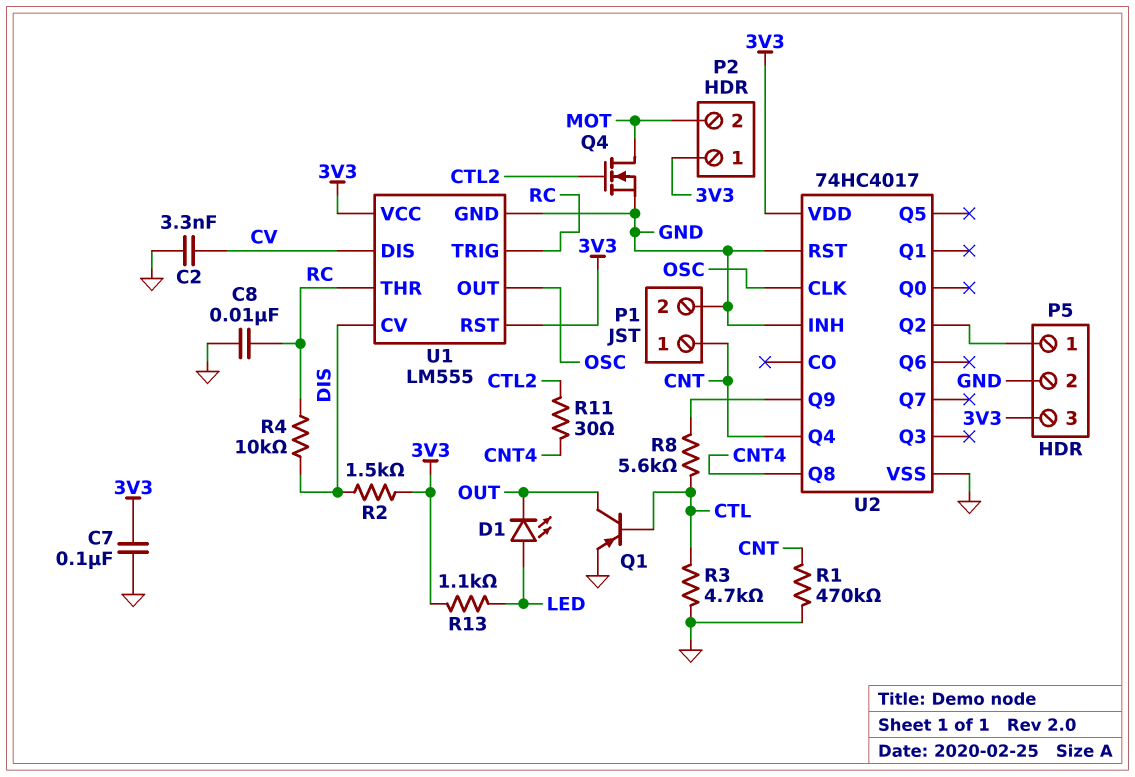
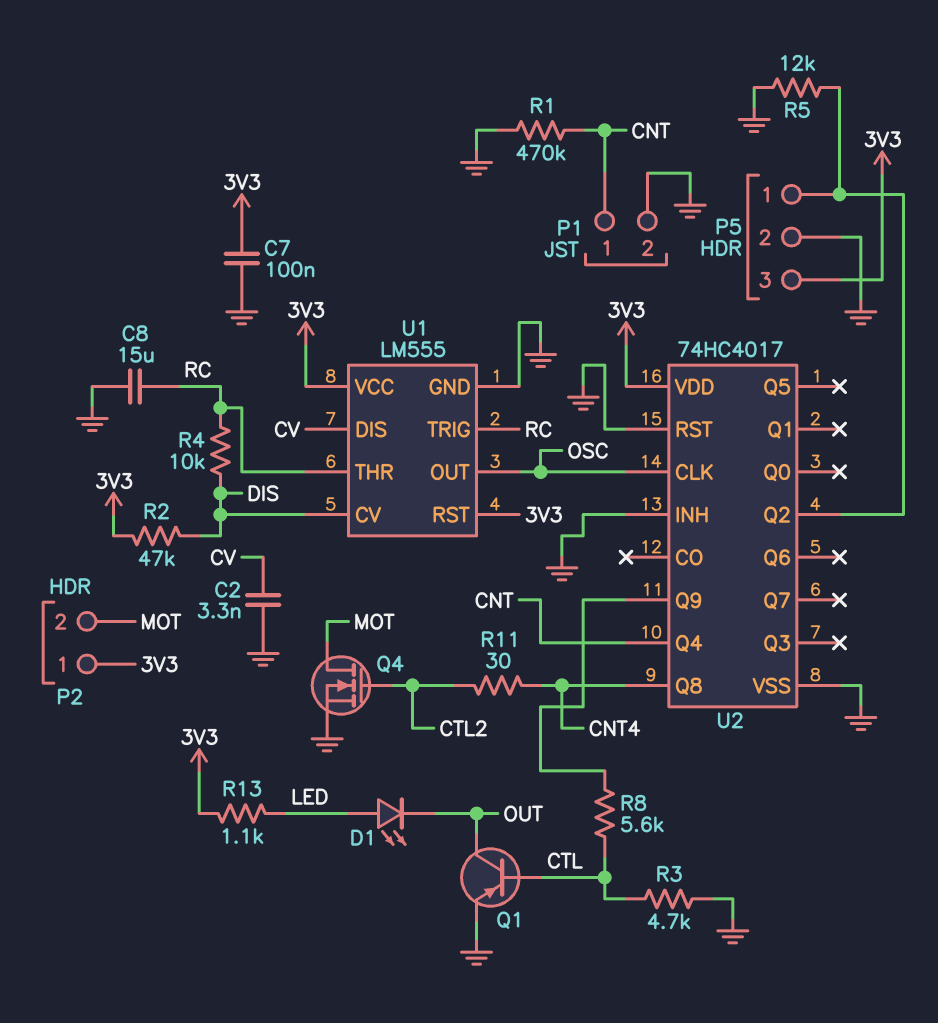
C8: 10nF (GND, RC) -> 15uF (GND, RC)
R2: 1.5k (3V3, DIS) -> 47k (3V3, DIS)
R5: none -> 12k (GND, P5/1)

